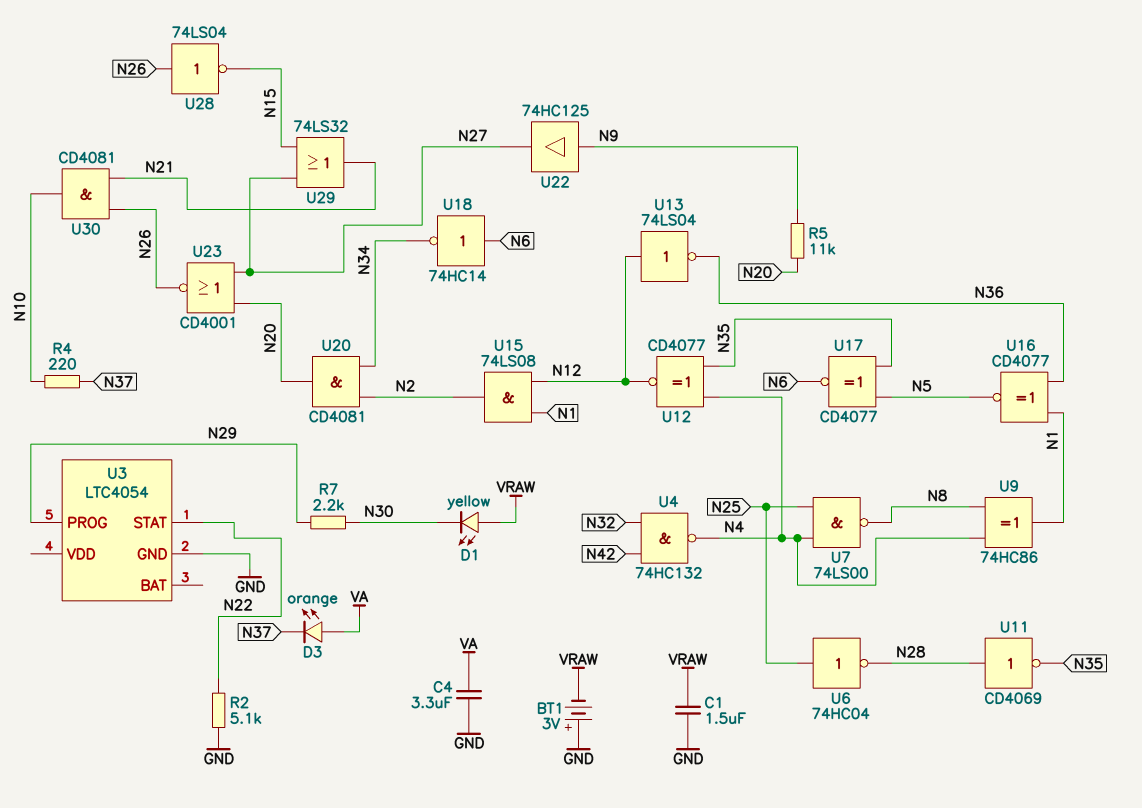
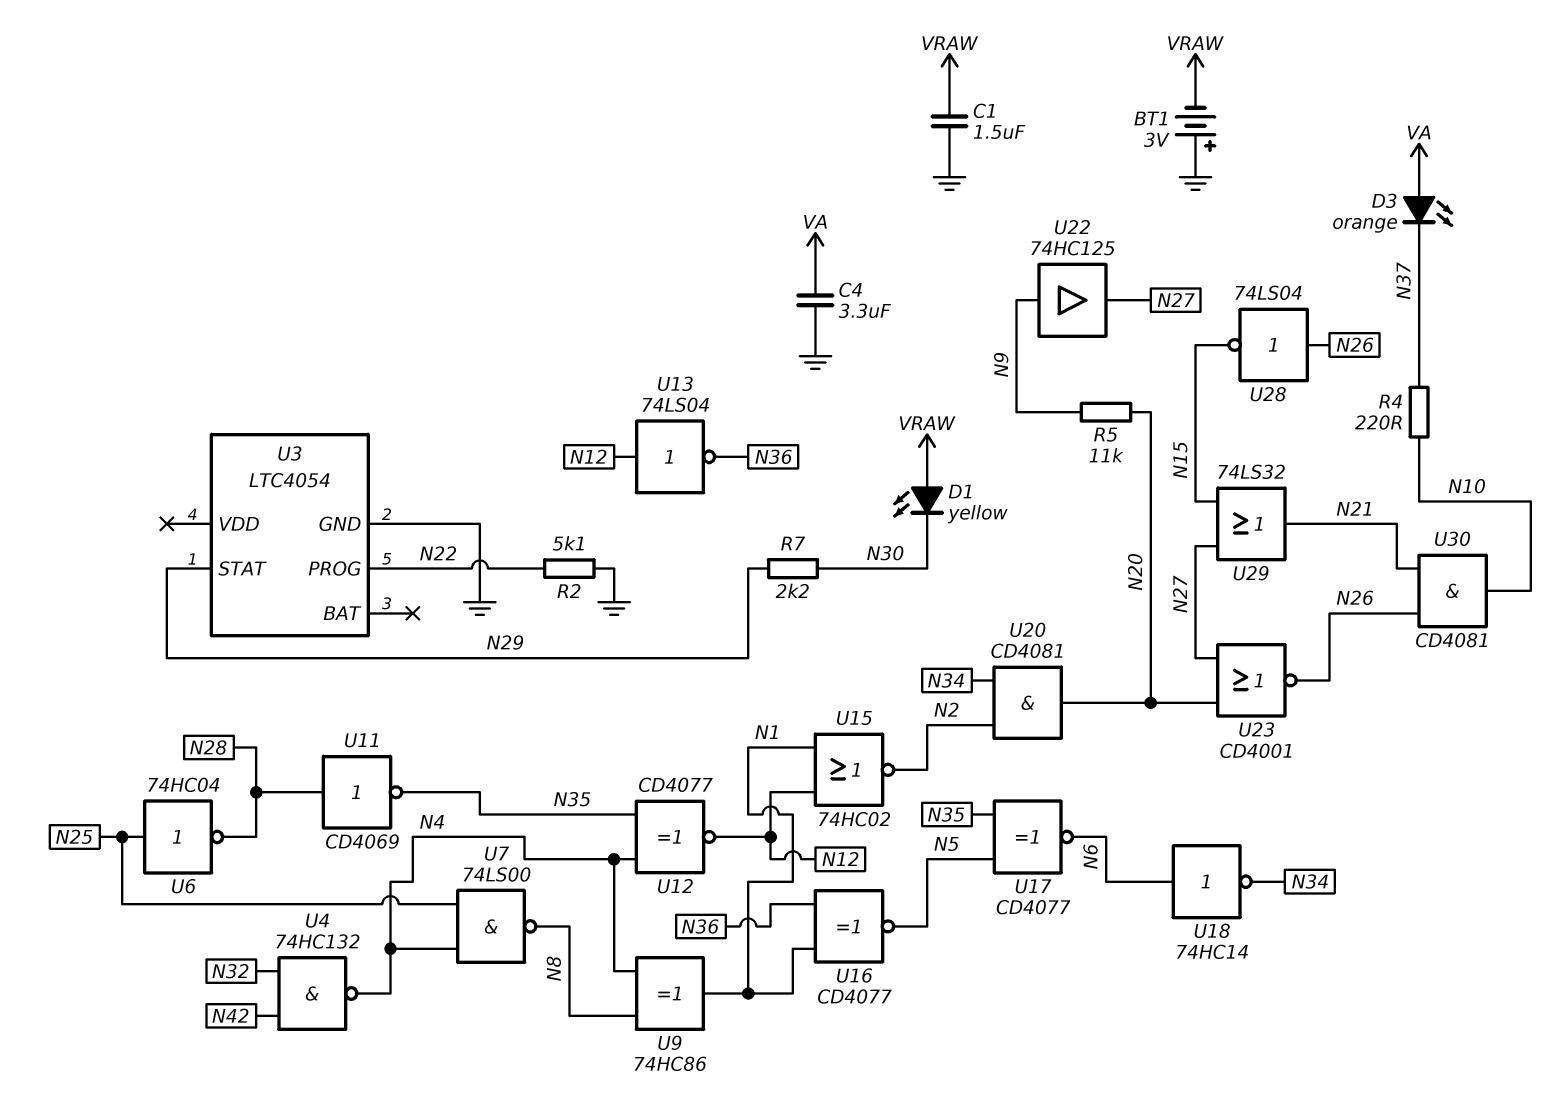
U3 pin PROG: N29 -> N22
U3 pin STAT: N22 -> N29
U15: AND 74LS08 (in N1, in N12, out N2) -> NOR 74HC02 (in N1, in N12, out N2)

